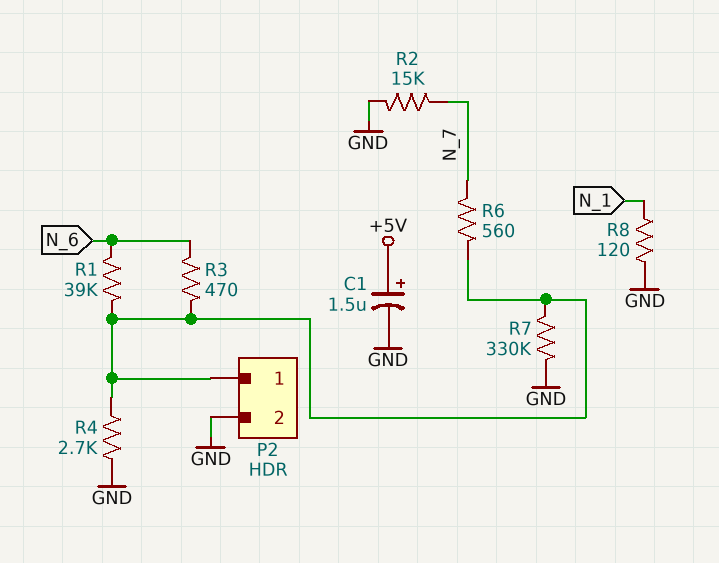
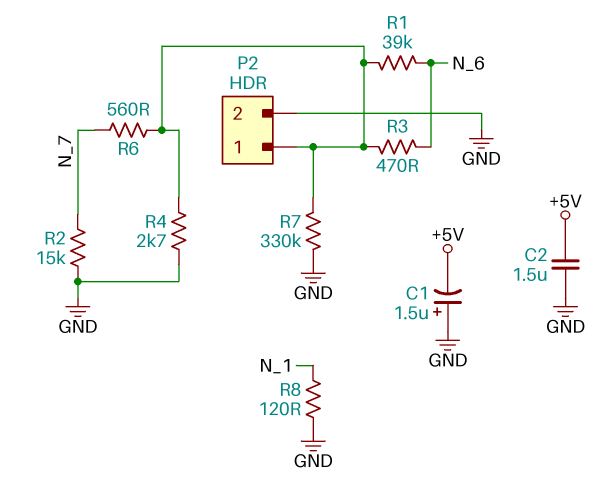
C1: 1.5uF (plus +5V, minus GND) -> 1.5uF (plus GND, minus +5V)
C2: none -> 1.5uF (+5V, GND)

